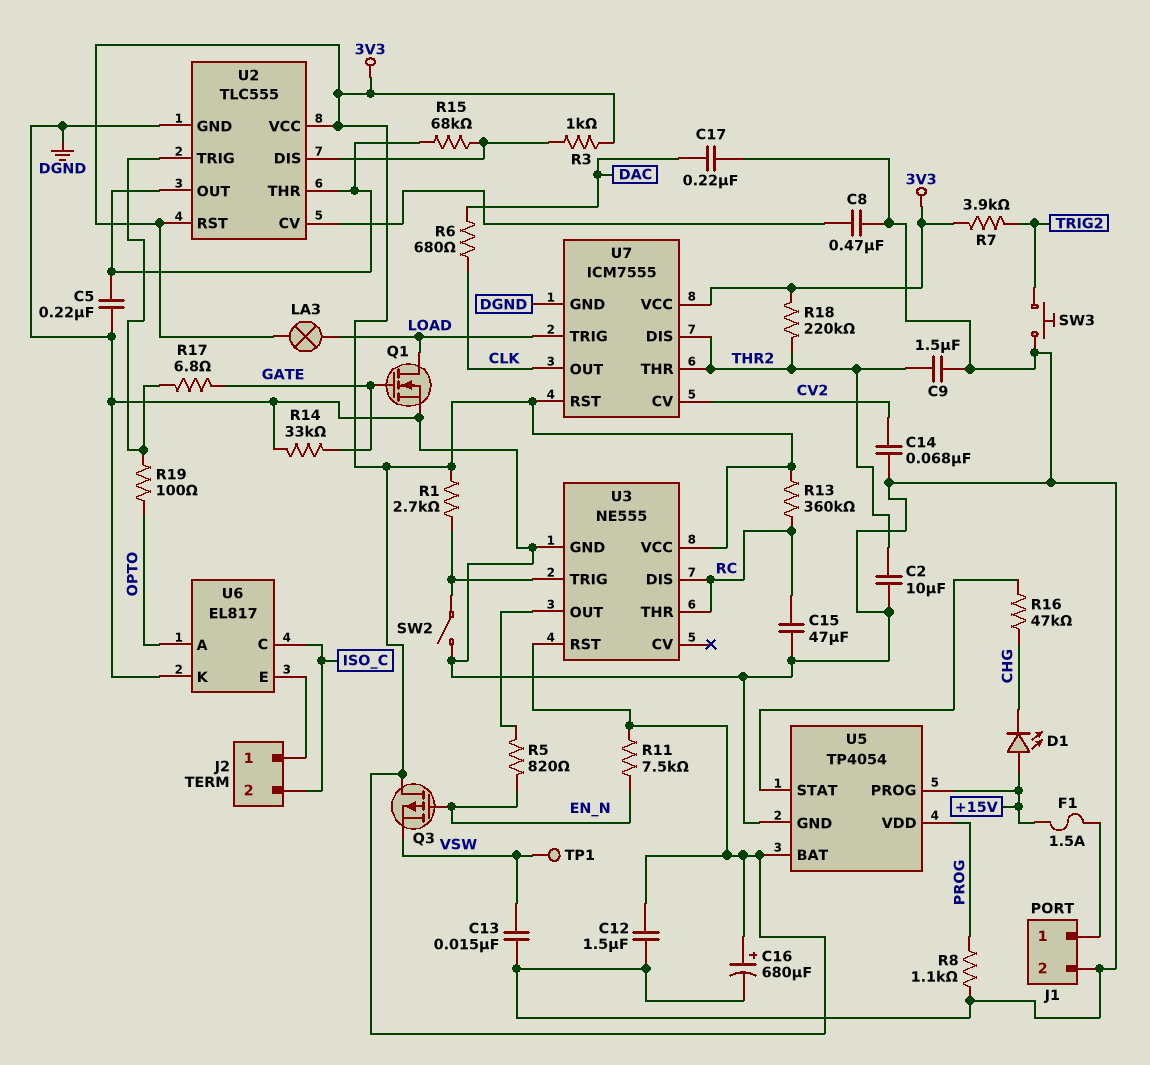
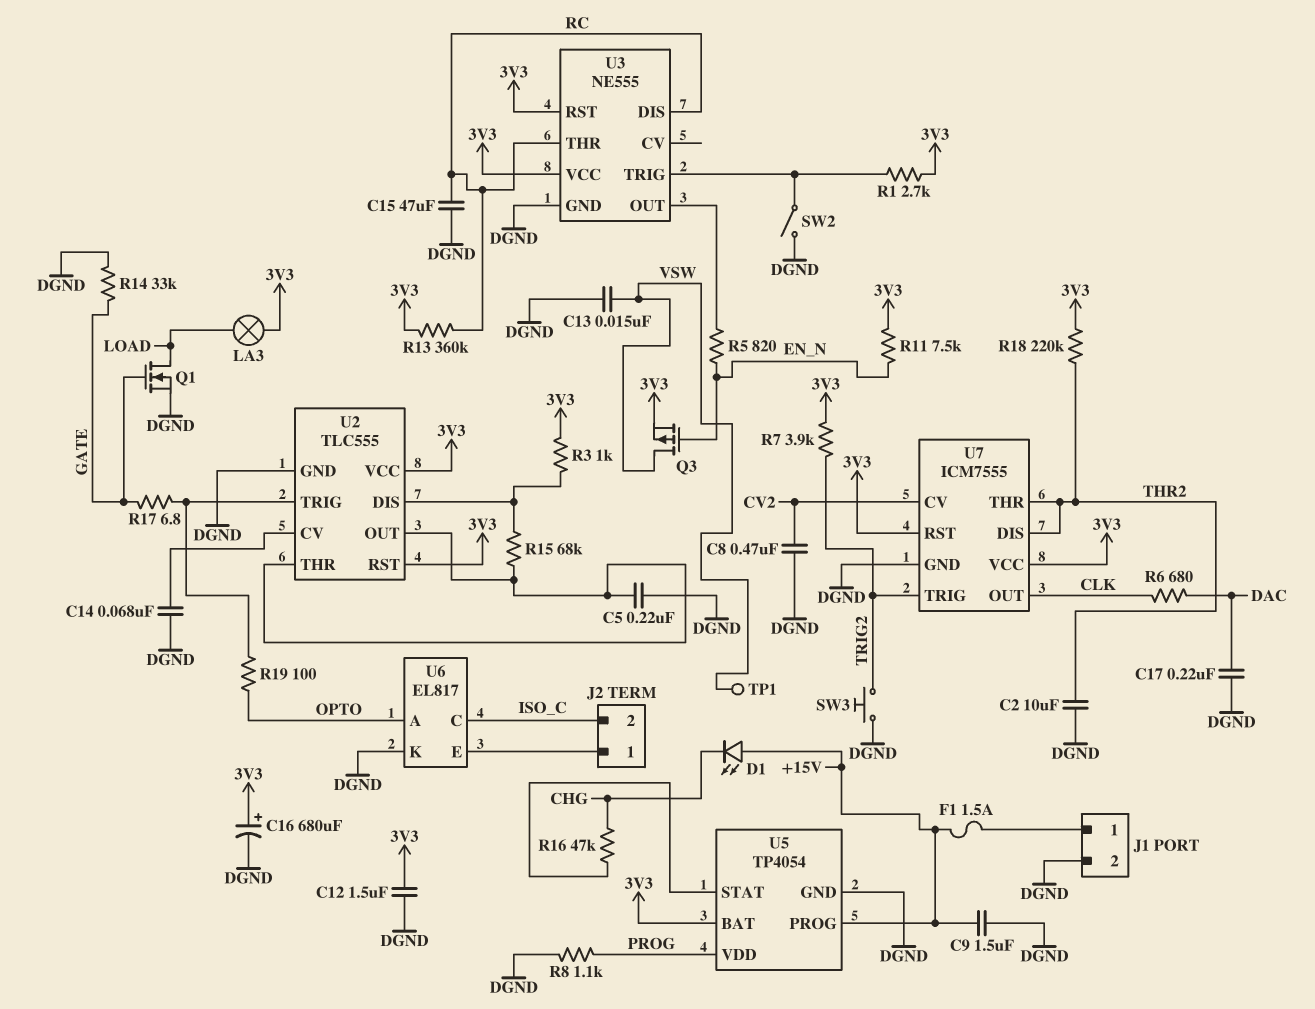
C8: 470nF (DGND, U2/CV) -> 470nF (CV2, DGND)
C9: 1.5uF (DGND, THR2) -> 1.5uF (+15V, DGND)
C14: 68nF (CV2, DGND) -> 68nF (DGND, U2/CV)
Q3: PMOS (G EN_N, D 3V3, S VSW) -> PMOS (G EN_N, D VSW, S 3V3)
U7 pin TRIG: LOAD -> TRIG2

